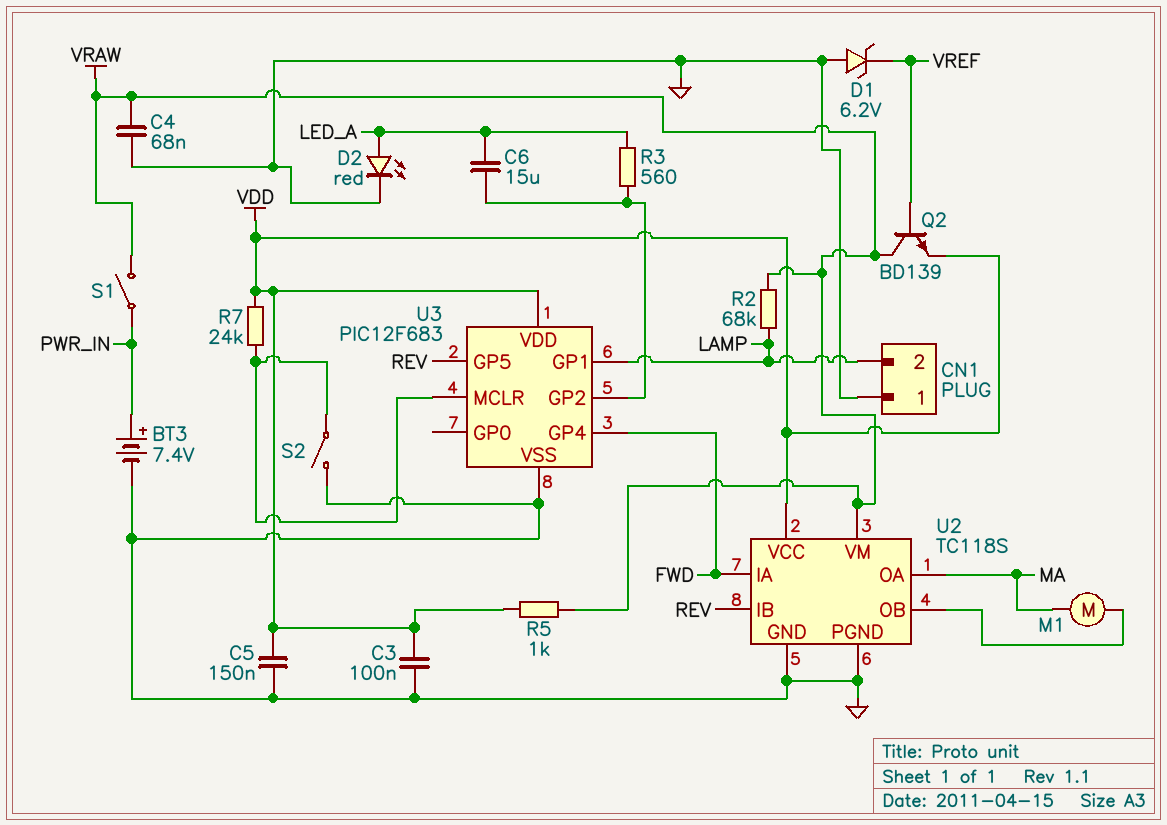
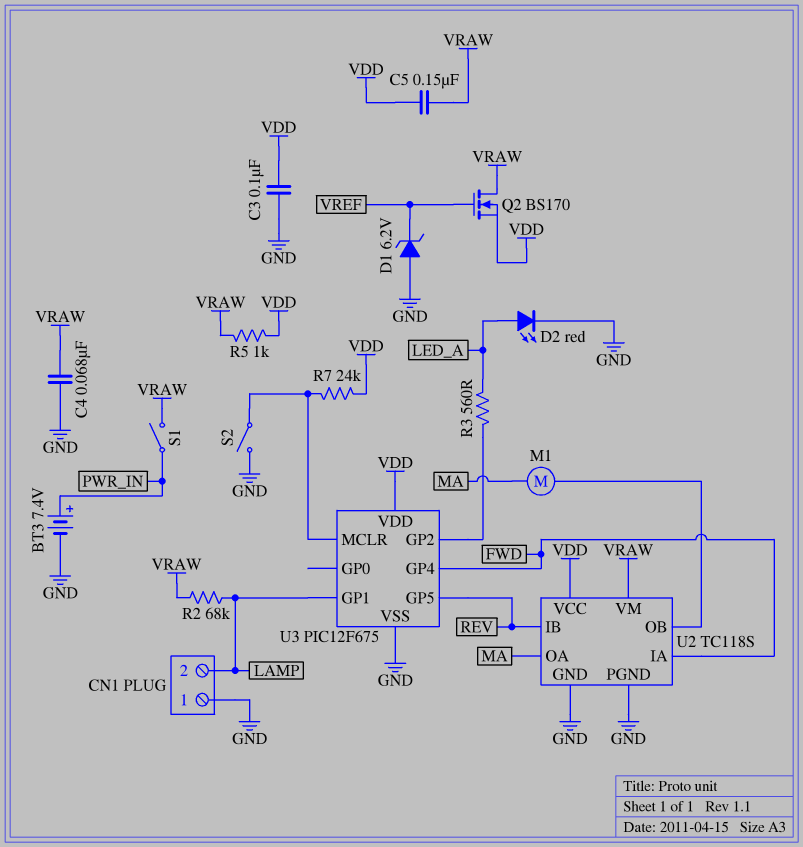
C5: 150nF (GND, VDD) -> 150nF (VDD, VRAW)
C6: 15uF (LED_A, U3/GP2) -> none
Q2: NPN BD139 (B VREF, C VRAW, E VDD) -> NMOS BS170 (G VREF, D VRAW, S VDD)
U3: PIC12F683 -> PIC12F675

